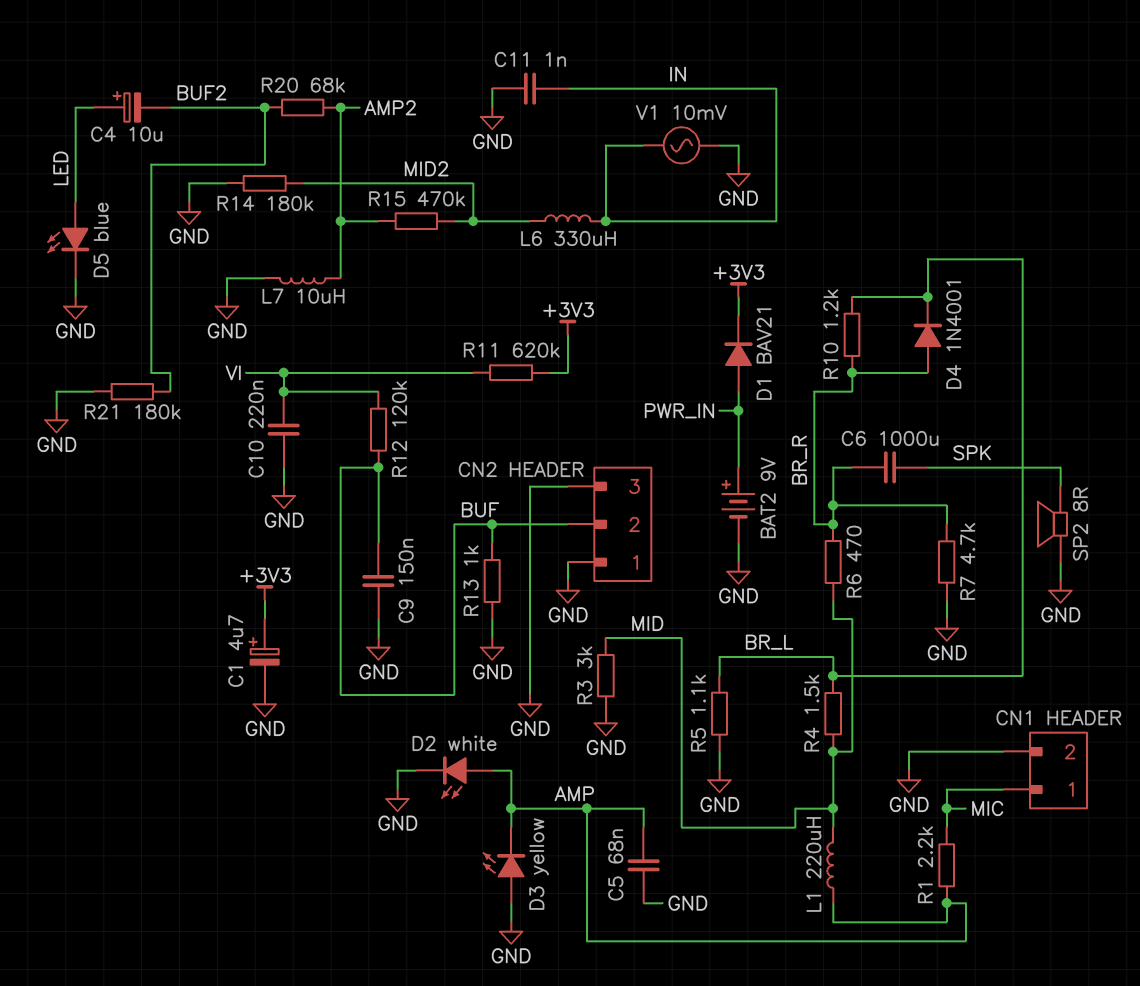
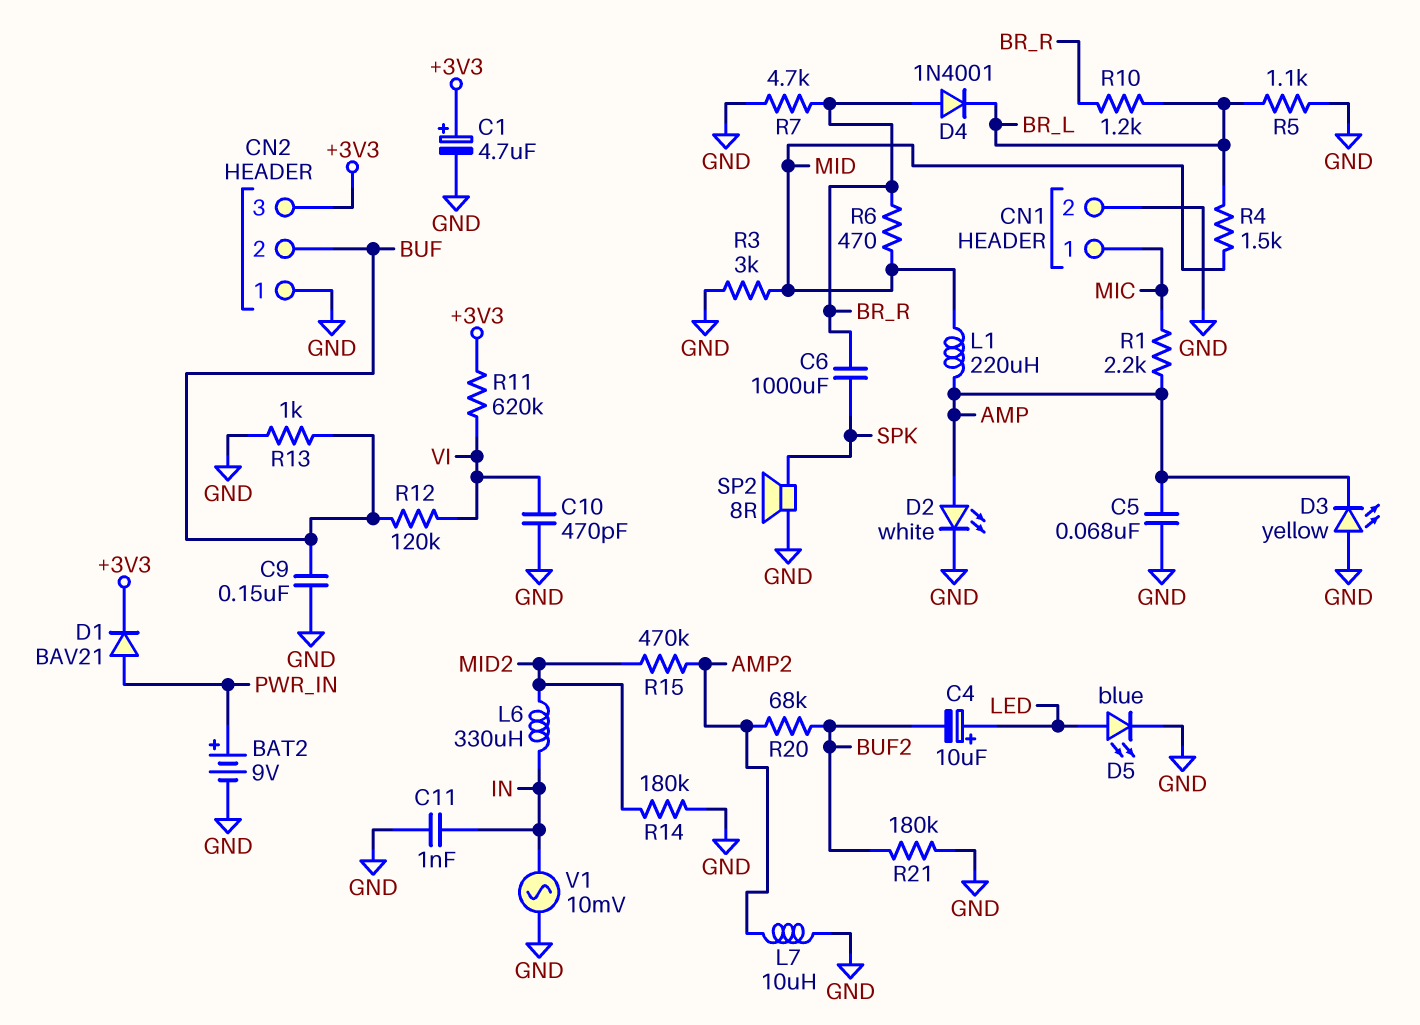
C10: 220nF (GND, VI) -> 470pF (GND, VI)
CN2 pin 3: GND -> +3V3

